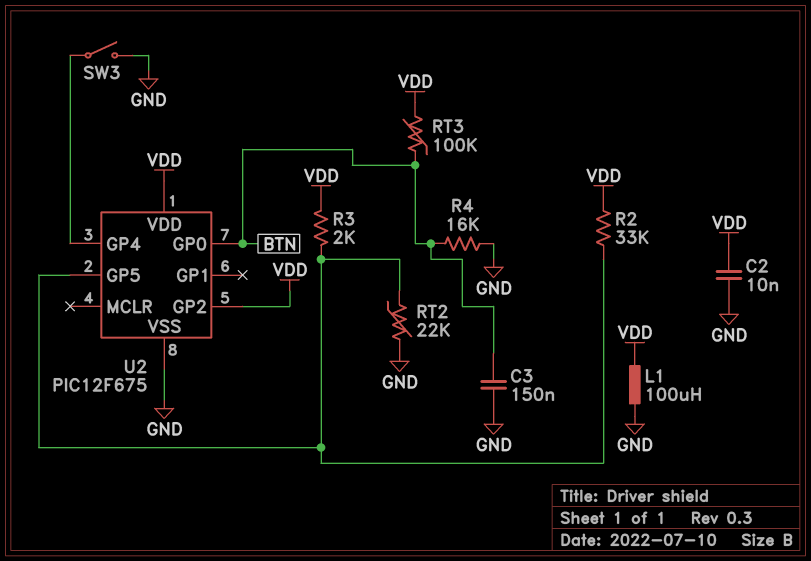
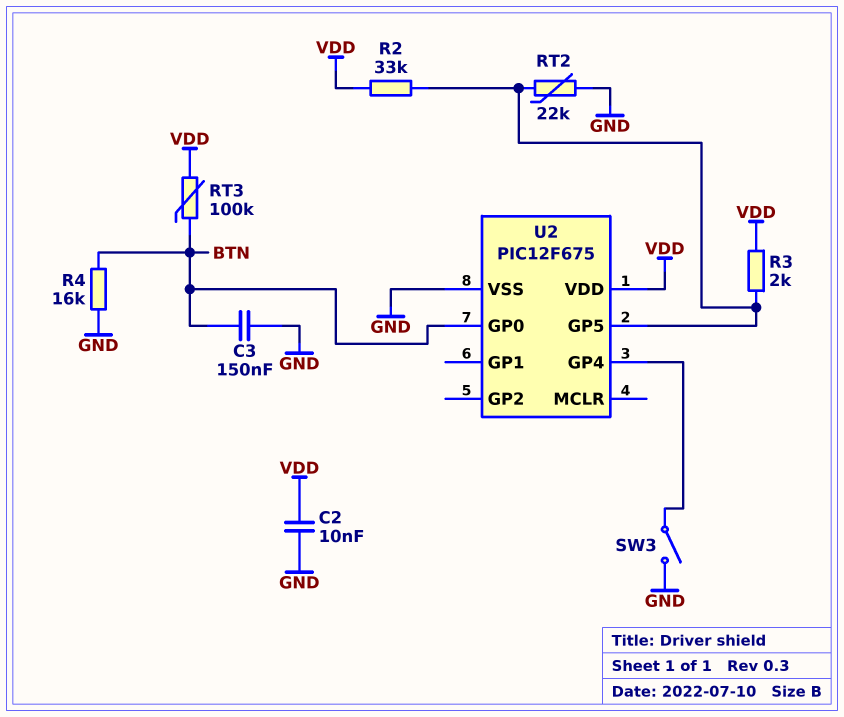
L1: 100uH (GND, VDD) -> none
U2 pin GP2: VDD -> none

